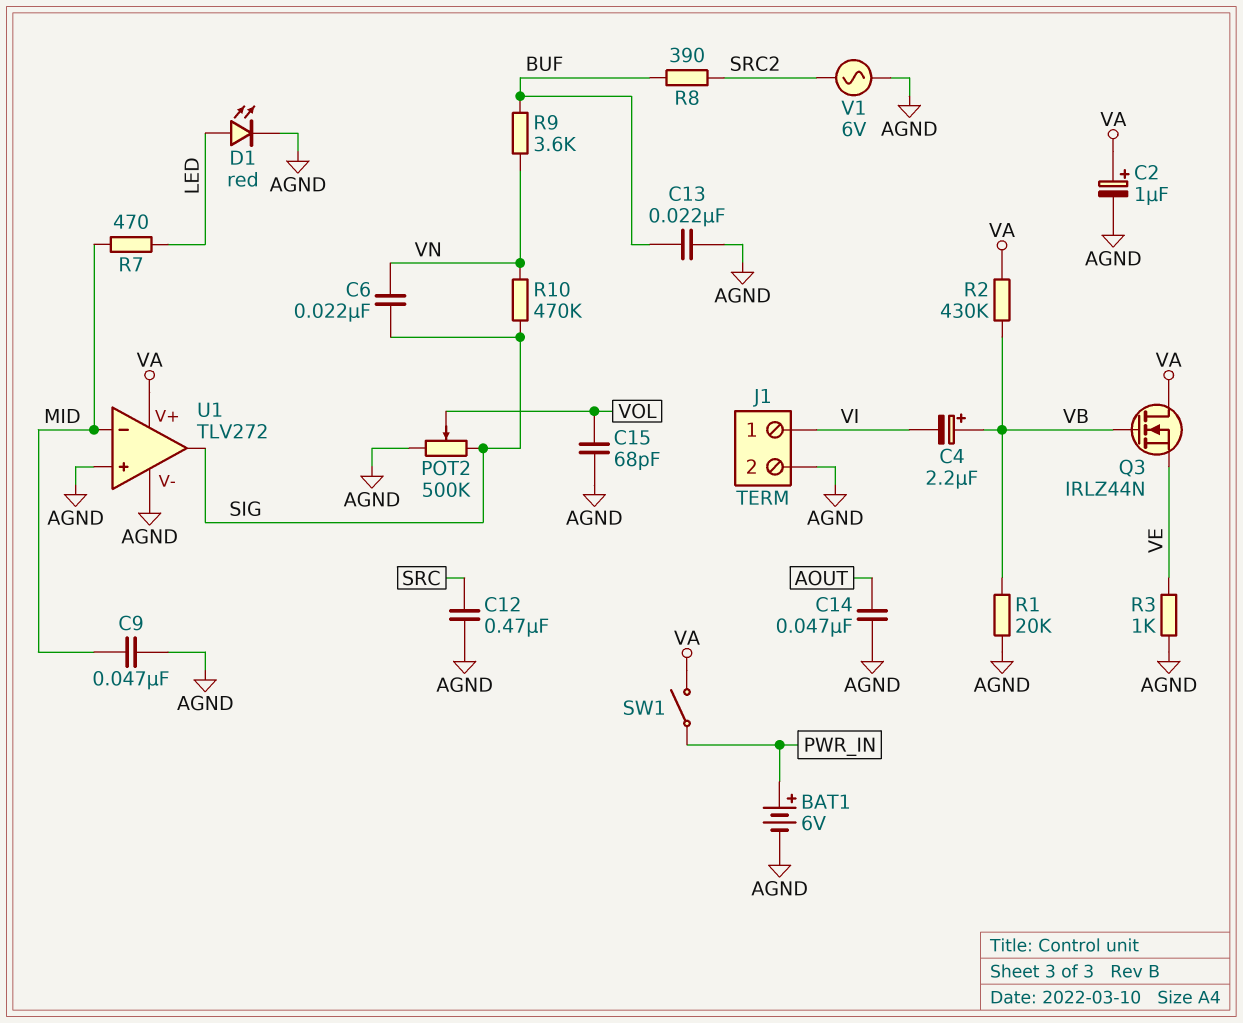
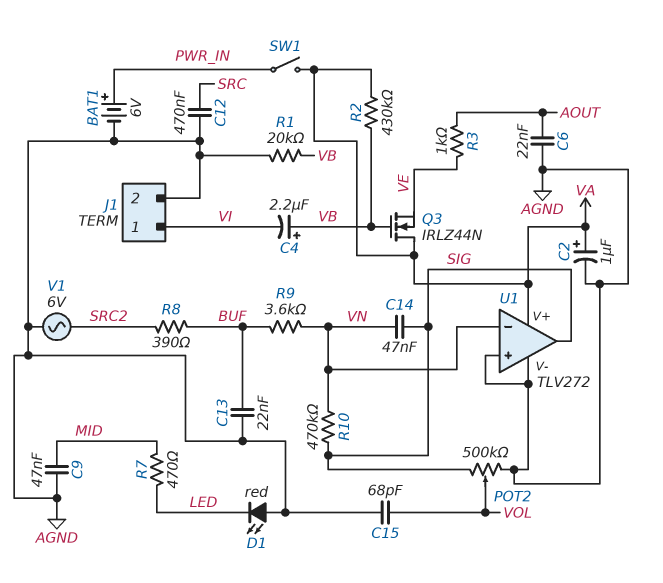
C6: 22nF (SIG, VN) -> 22nF (AGND, AOUT)
C14: 47nF (AGND, AOUT) -> 47nF (SIG, VN)
D1: LED red (A LED, K AGND) -> LED red (A AGND, K LED)
R3: 1k (AGND, VE) -> 1k (AOUT, VE)
U1 pin in-: MID -> VN

